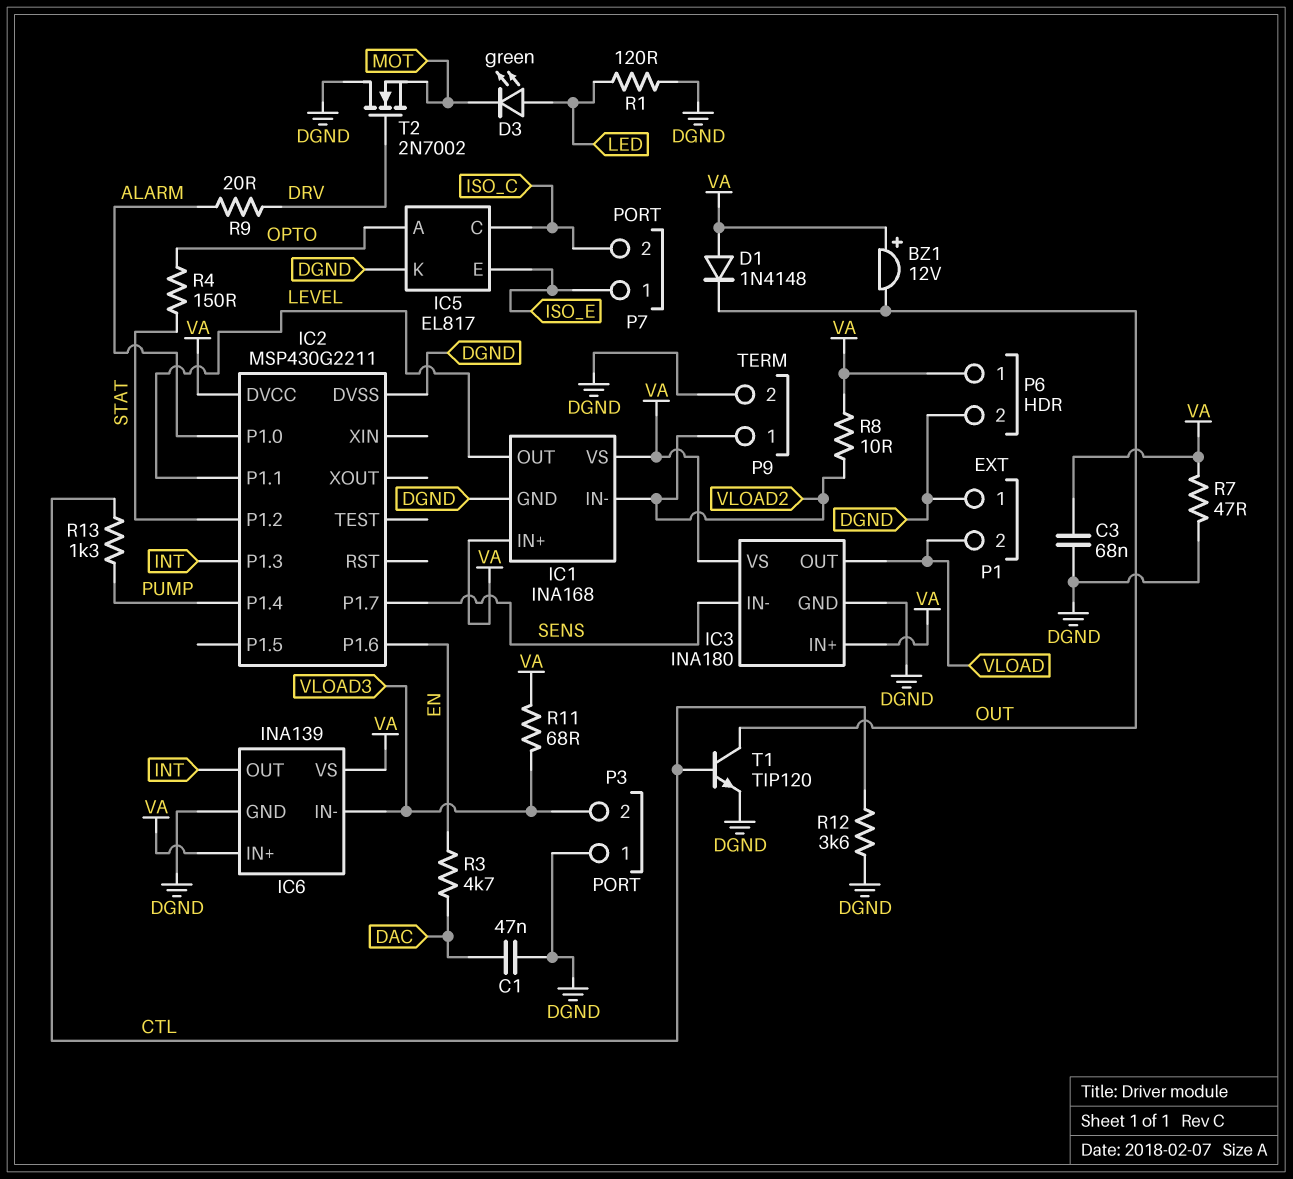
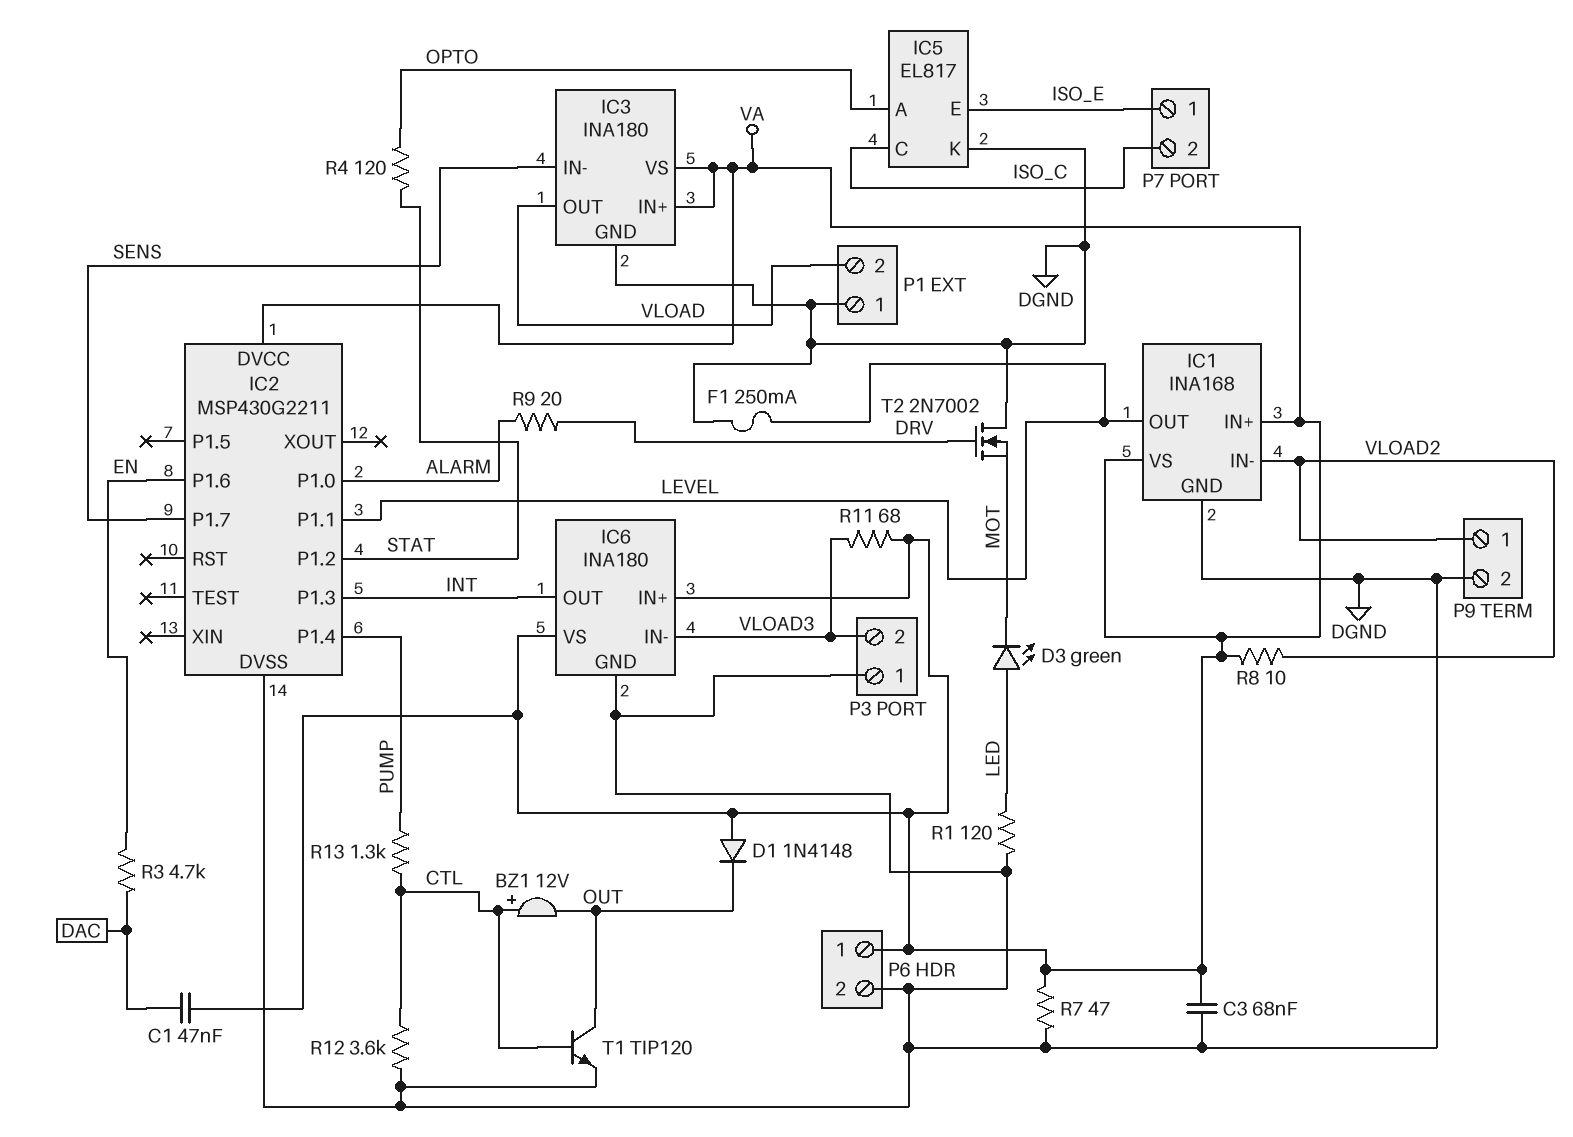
BZ1: buzzer 12V (plus VA, minus OUT) -> buzzer 12V (plus CTL, minus OUT)
C1: 47nF (DAC, DGND) -> 47nF (DAC, VA)
F1: none -> 250mA (DGND, LEVEL)
IC6: INA139 -> INA180
R4: 150 (OPTO, STAT) -> 120 (OPTO, STAT)

